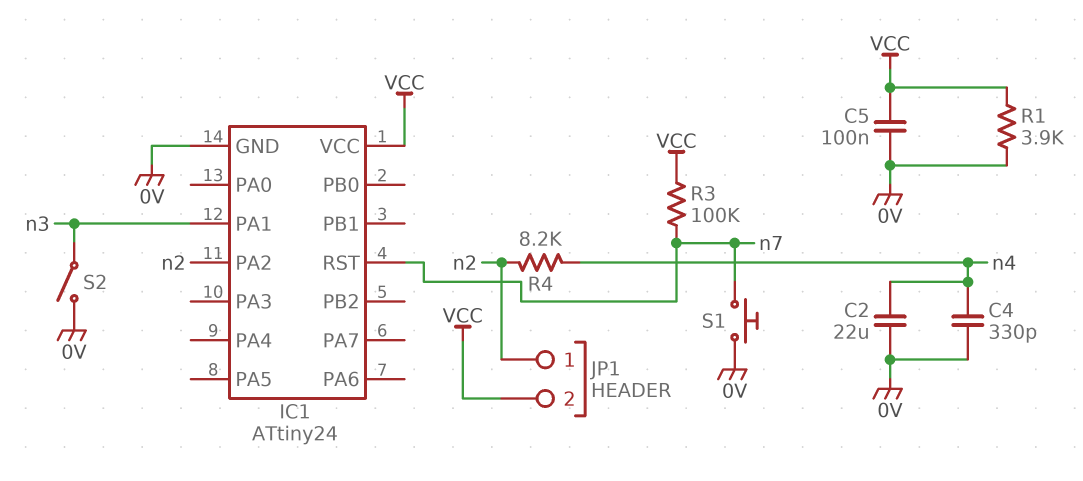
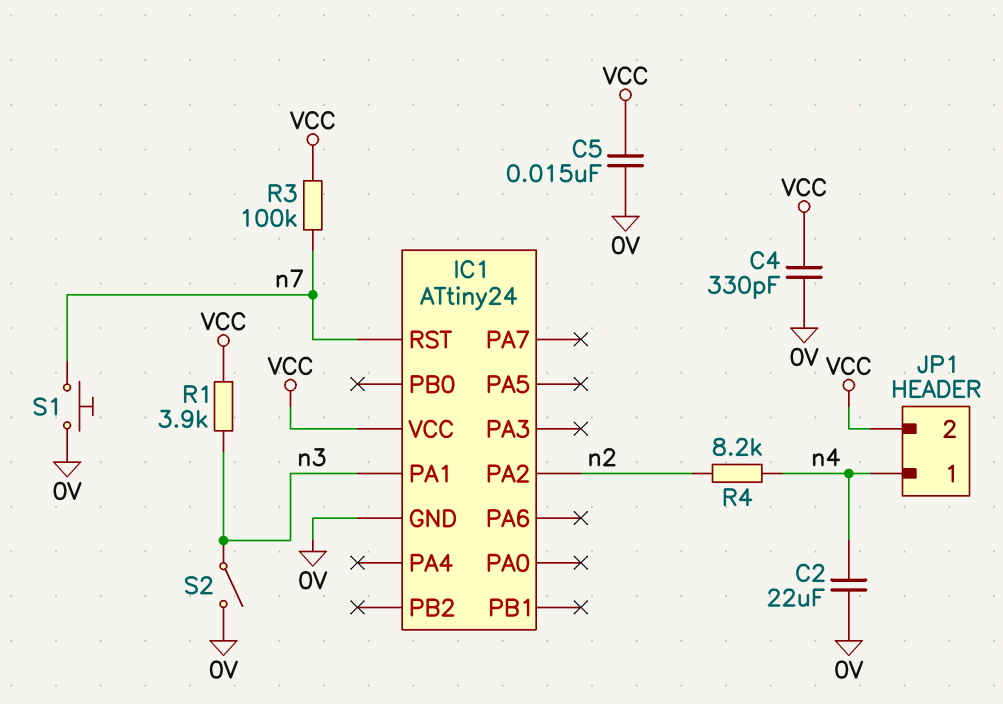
C4: 330pF (0V, n4) -> 330pF (0V, VCC)
C5: 100nF (0V, VCC) -> 15nF (0V, VCC)
JP1 pin 1: n2 -> n4
R1: 3.9k (0V, VCC) -> 3.9k (VCC, n3)

